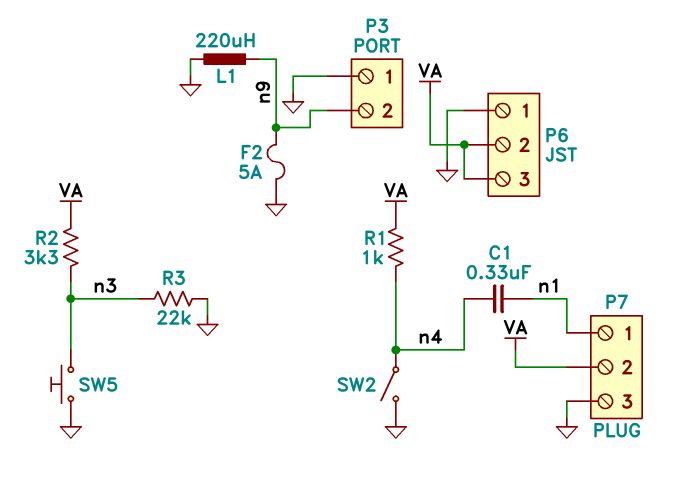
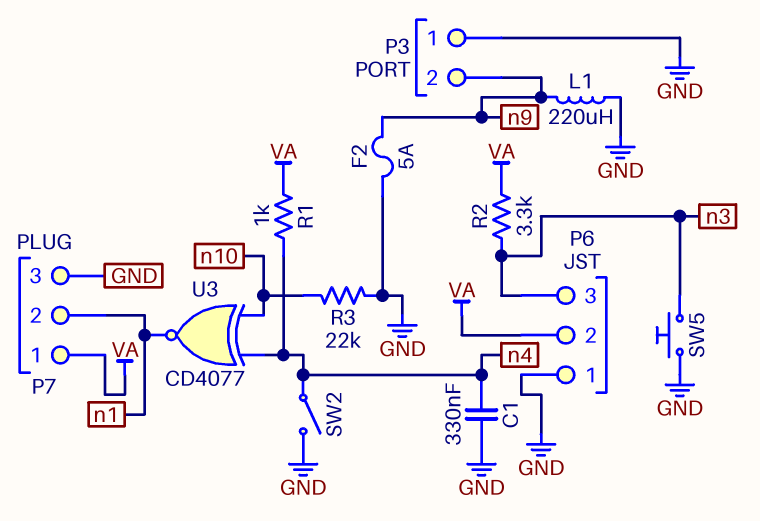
C1: 330nF (n1, n4) -> 330nF (GND, n4)
P6 pin 3: VA -> n3
P7 pin 1: n1 -> VA
P7 pin 2: VA -> n1
R3: 22k (GND, n3) -> 22k (GND, n10)
U3: none -> XNOR CD4077 (in n4, in n10, out n1)

